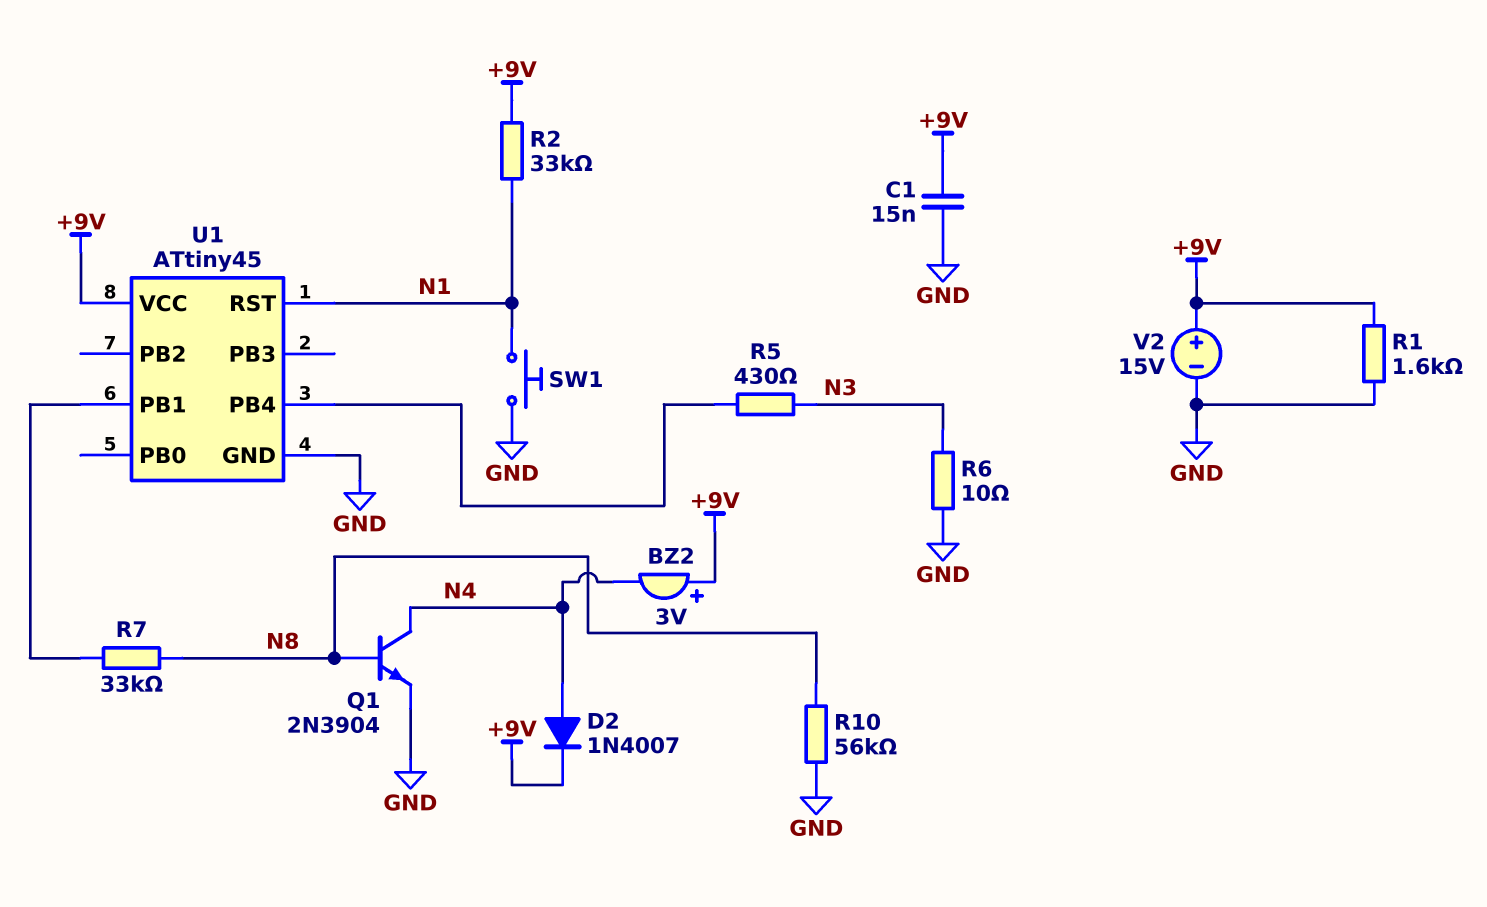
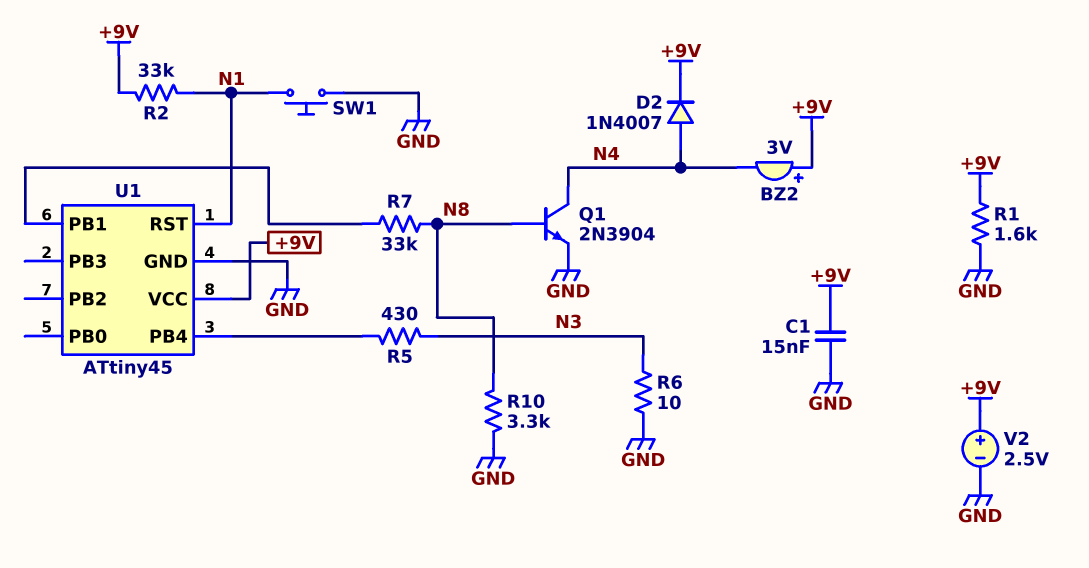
R10: 56k (GND, N8) -> 3.3k (GND, N8)
V2: 15V (plus +9V, minus GND) -> 2.5V (plus +9V, minus GND)

